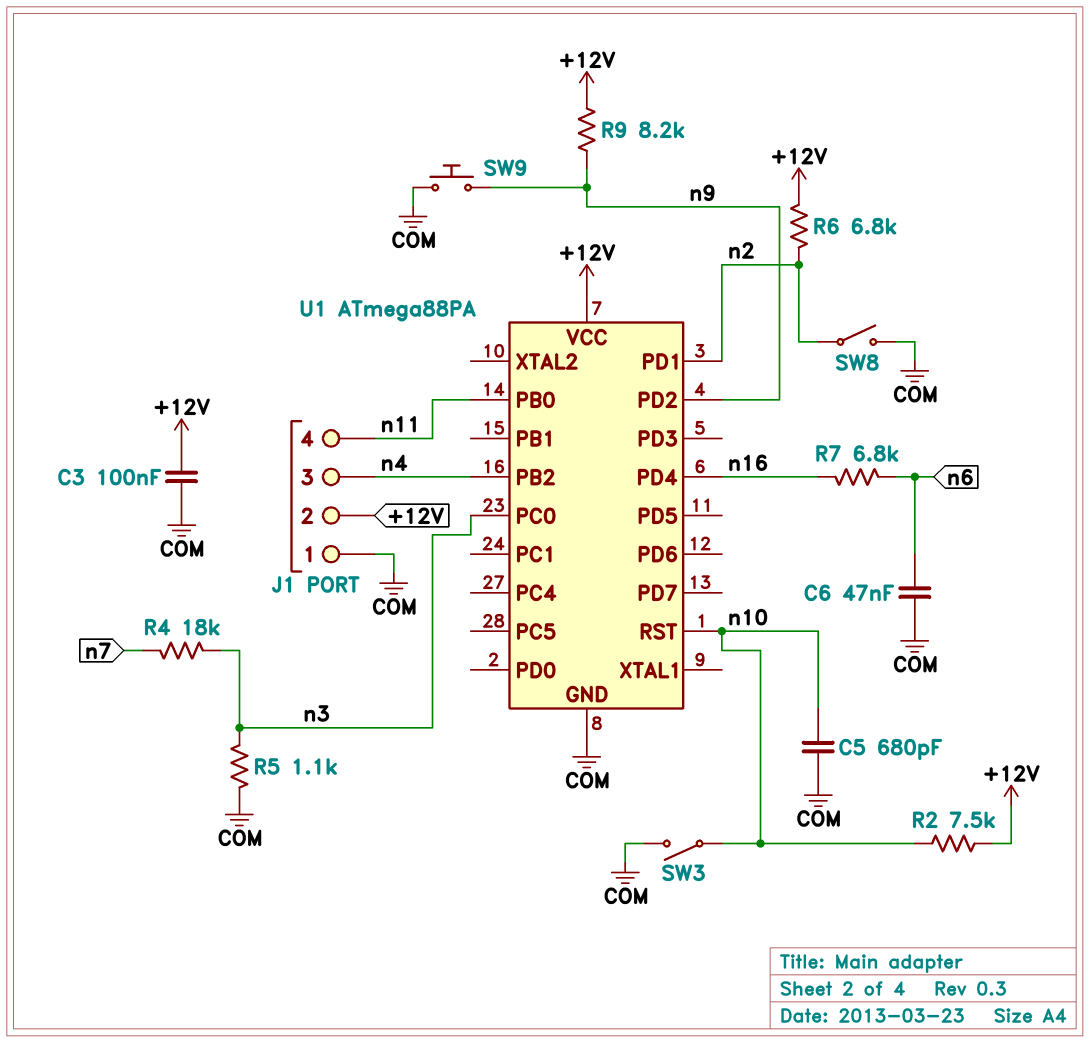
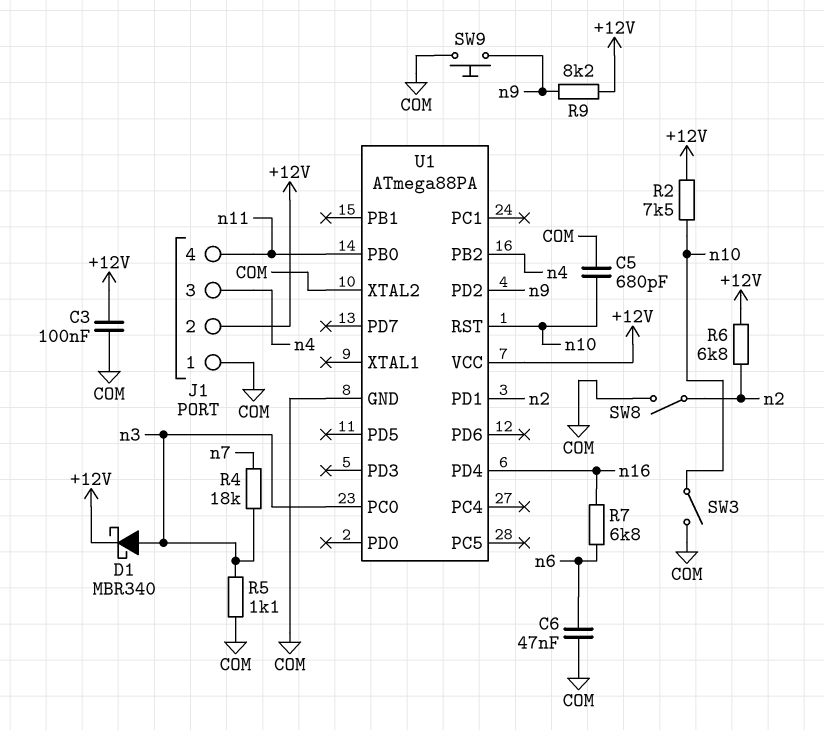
D1: none -> schottky MBR340 (A n3, K +12V)
U1 pin XTAL2: none -> COM

